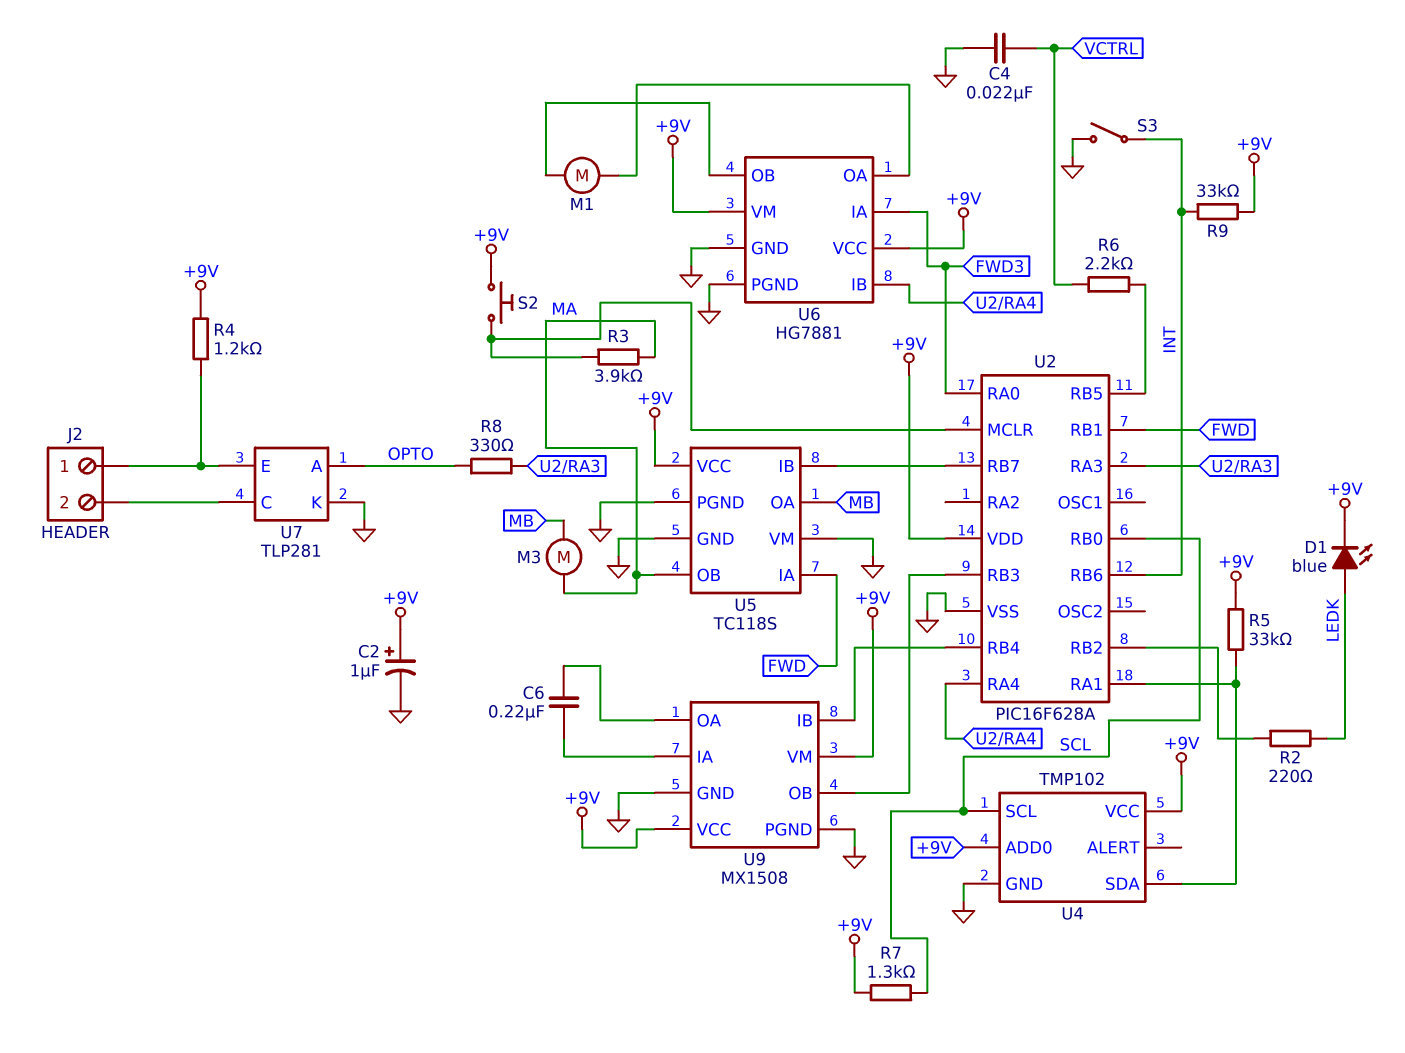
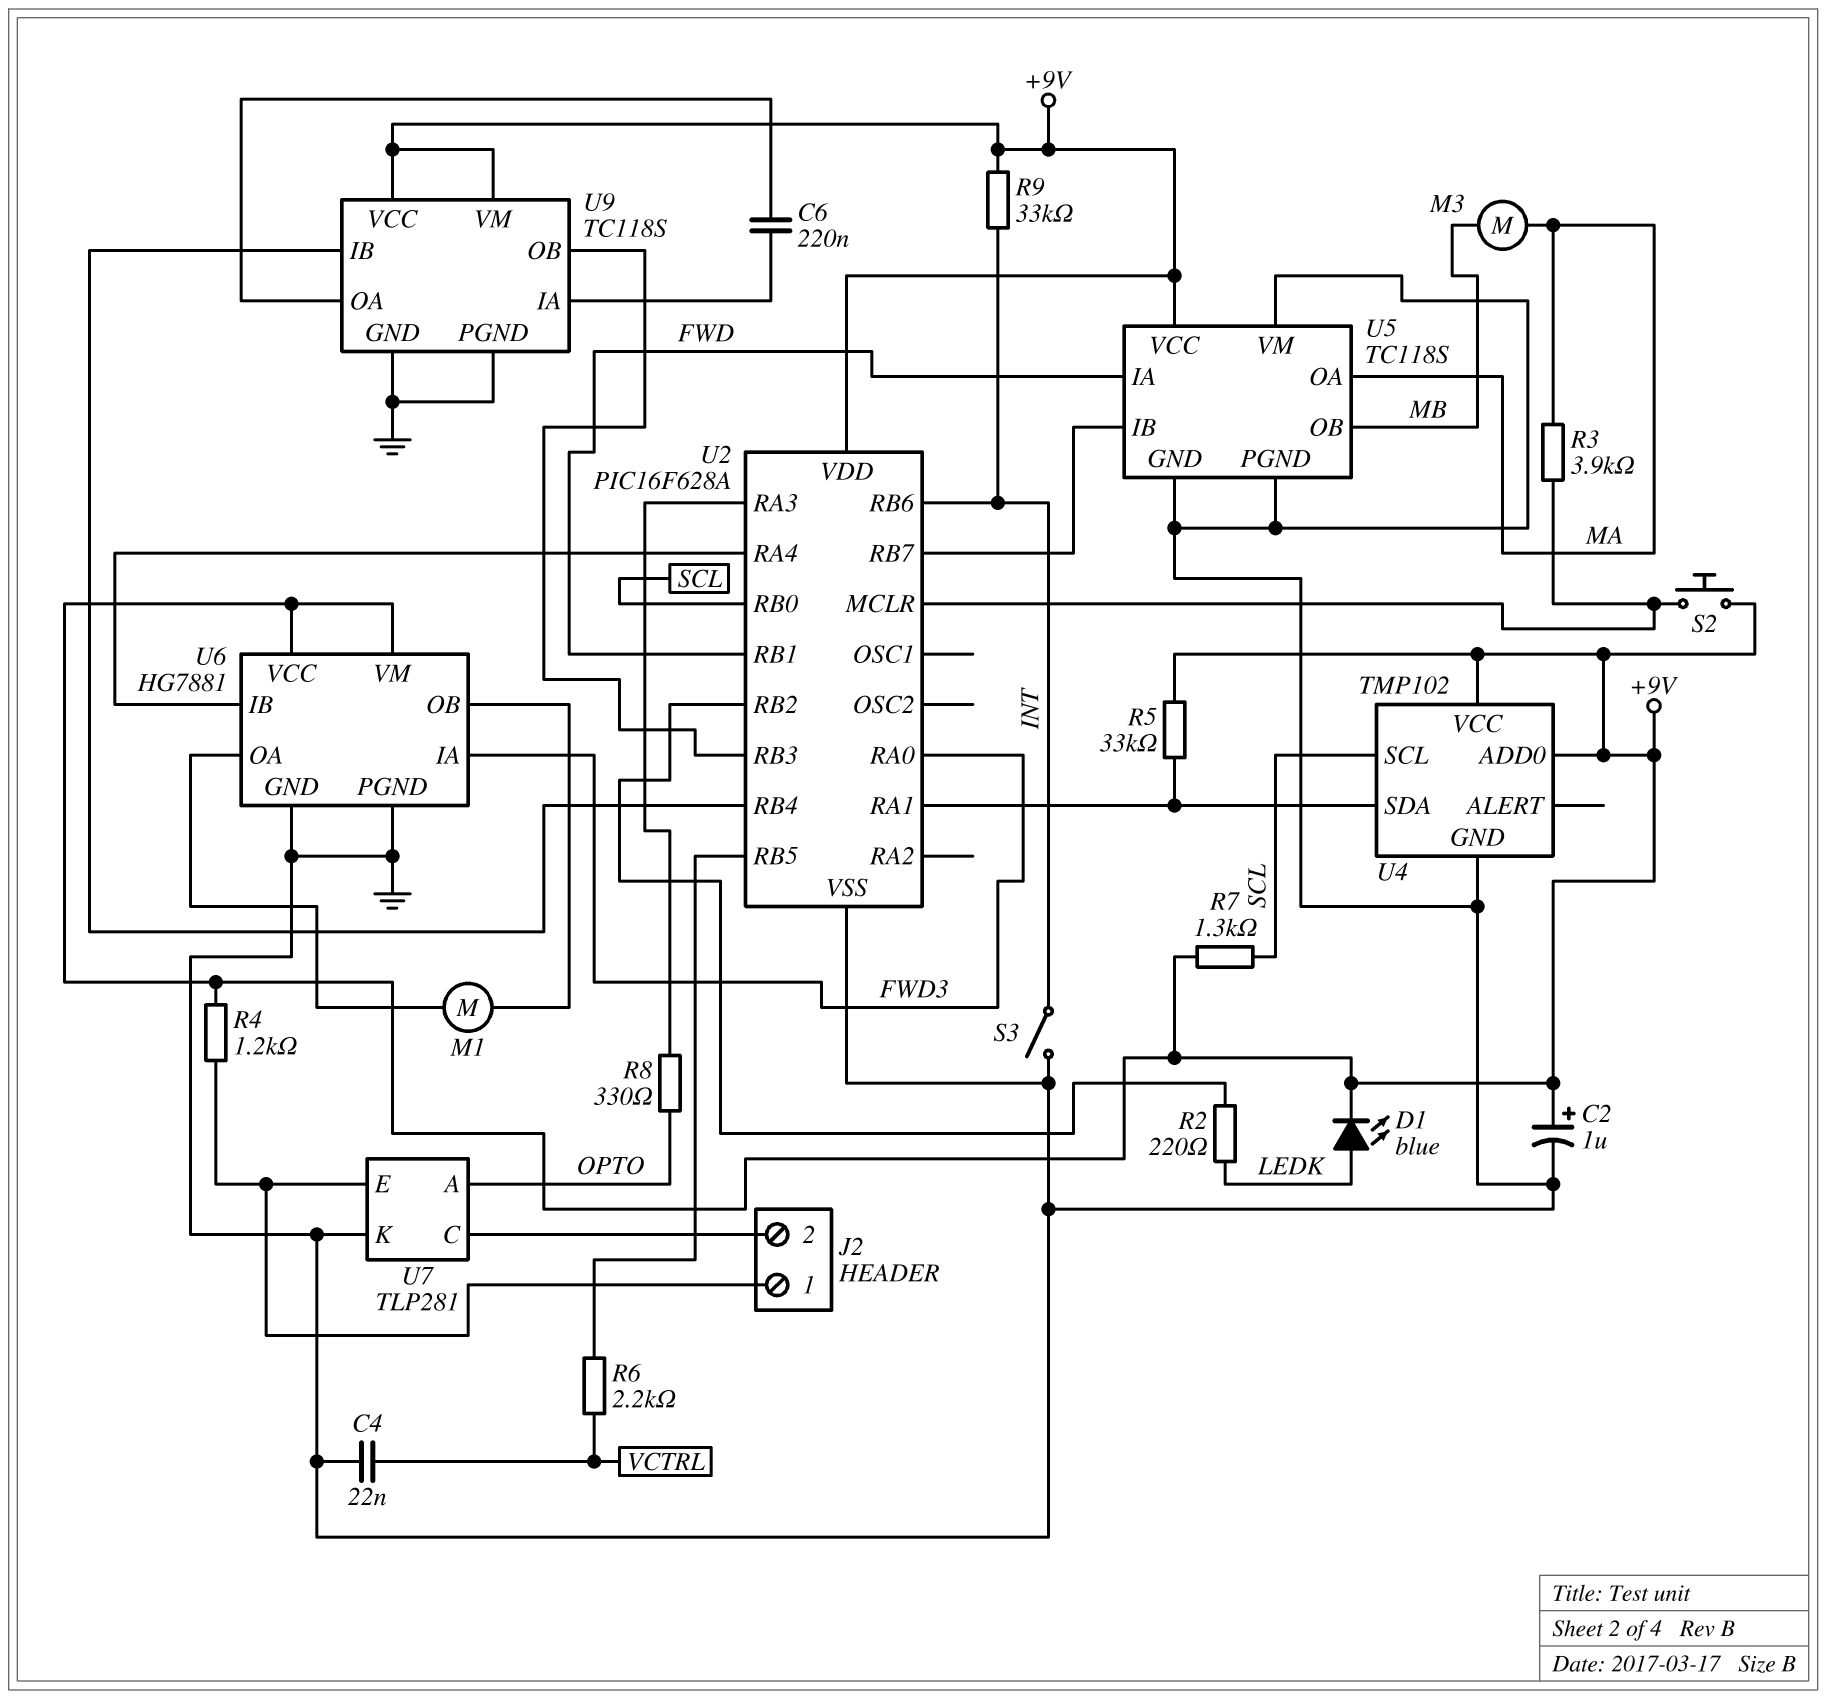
U5 pin OA: MB -> MA
U5 pin OB: MA -> MB
U9: MX1508 -> TC118S

